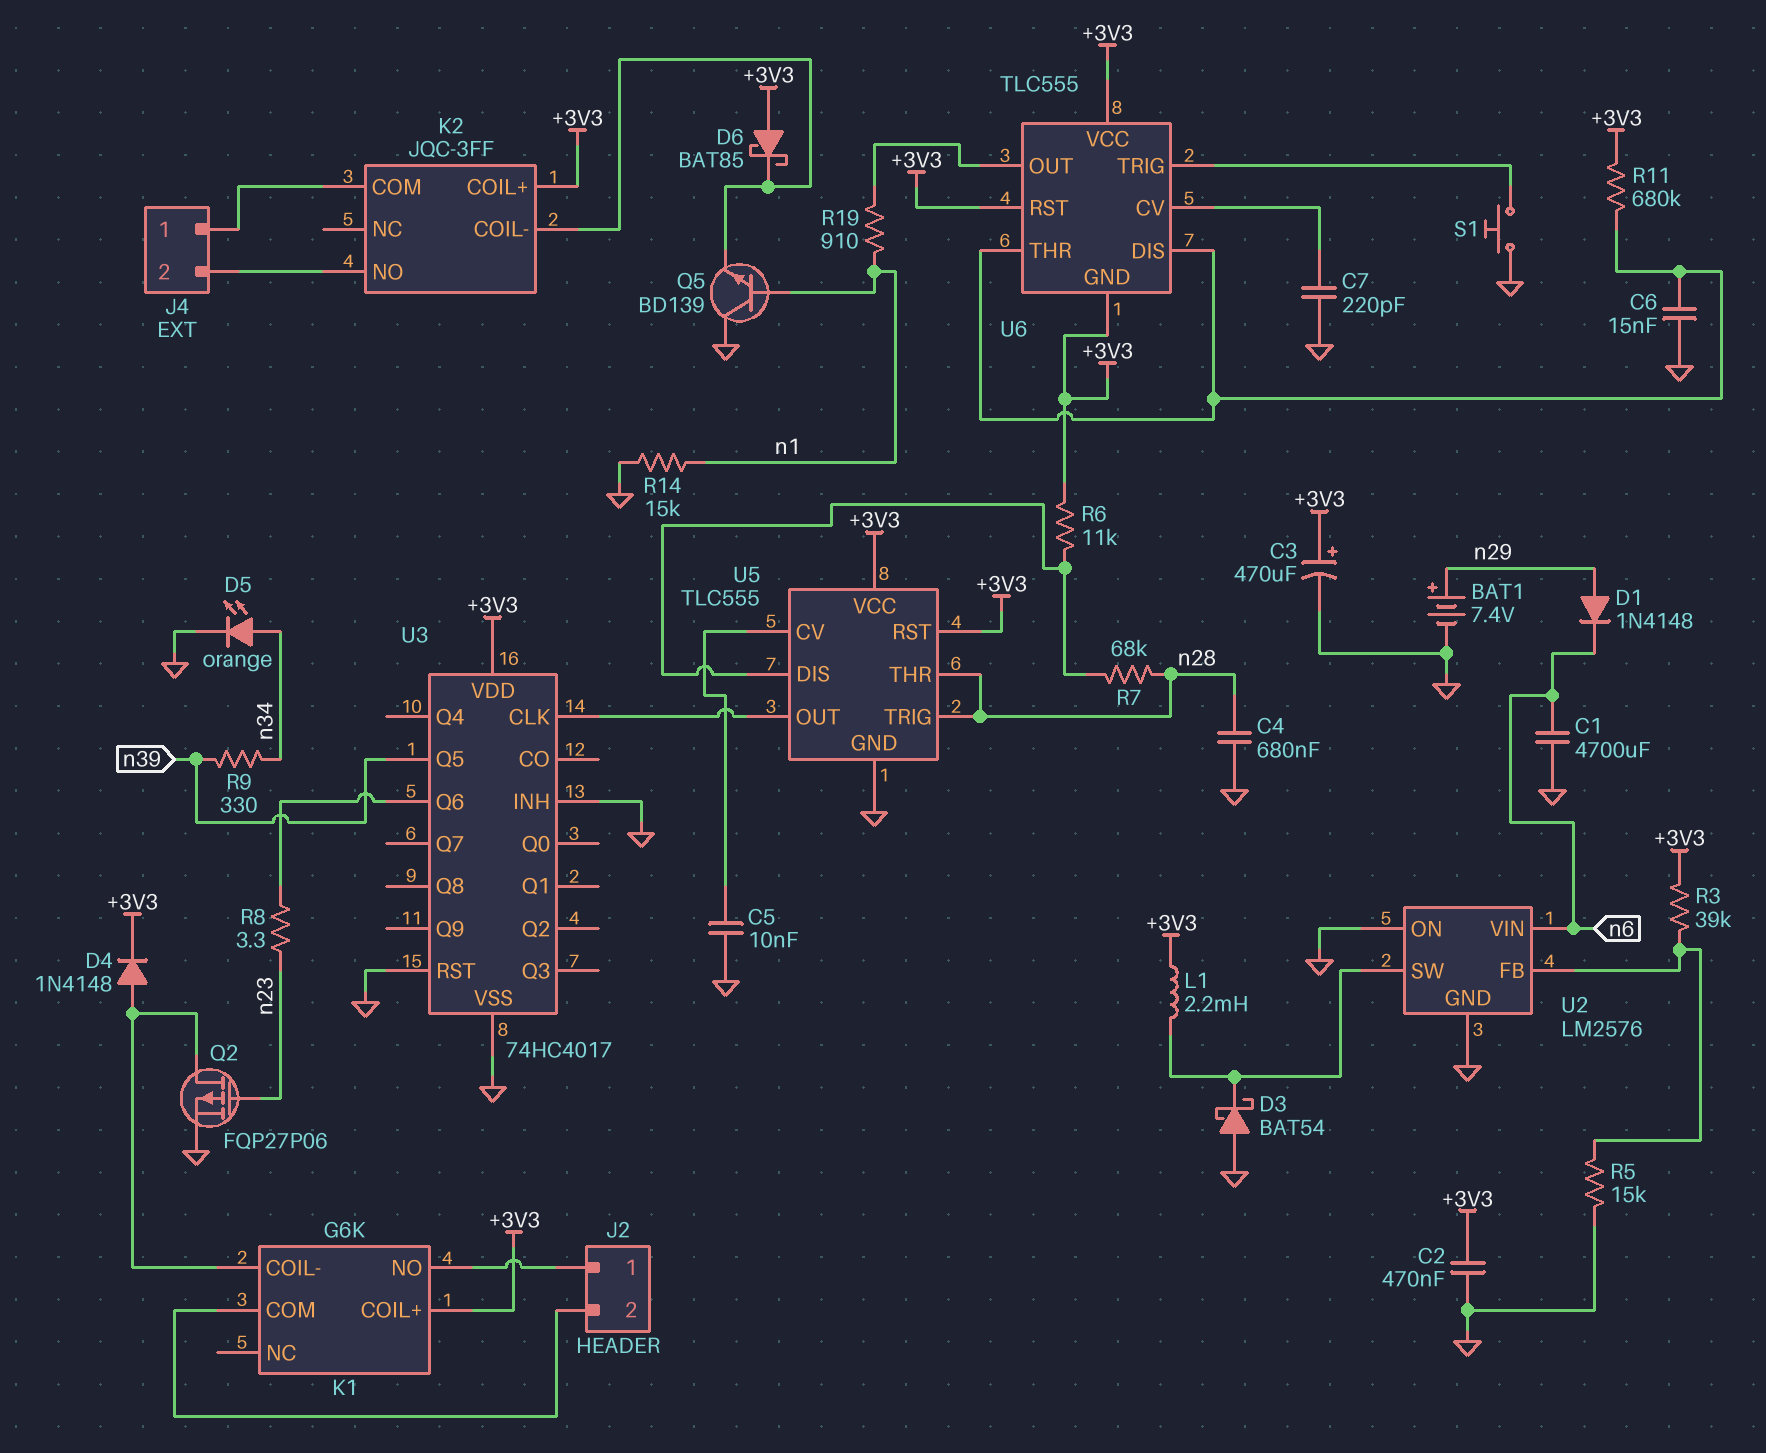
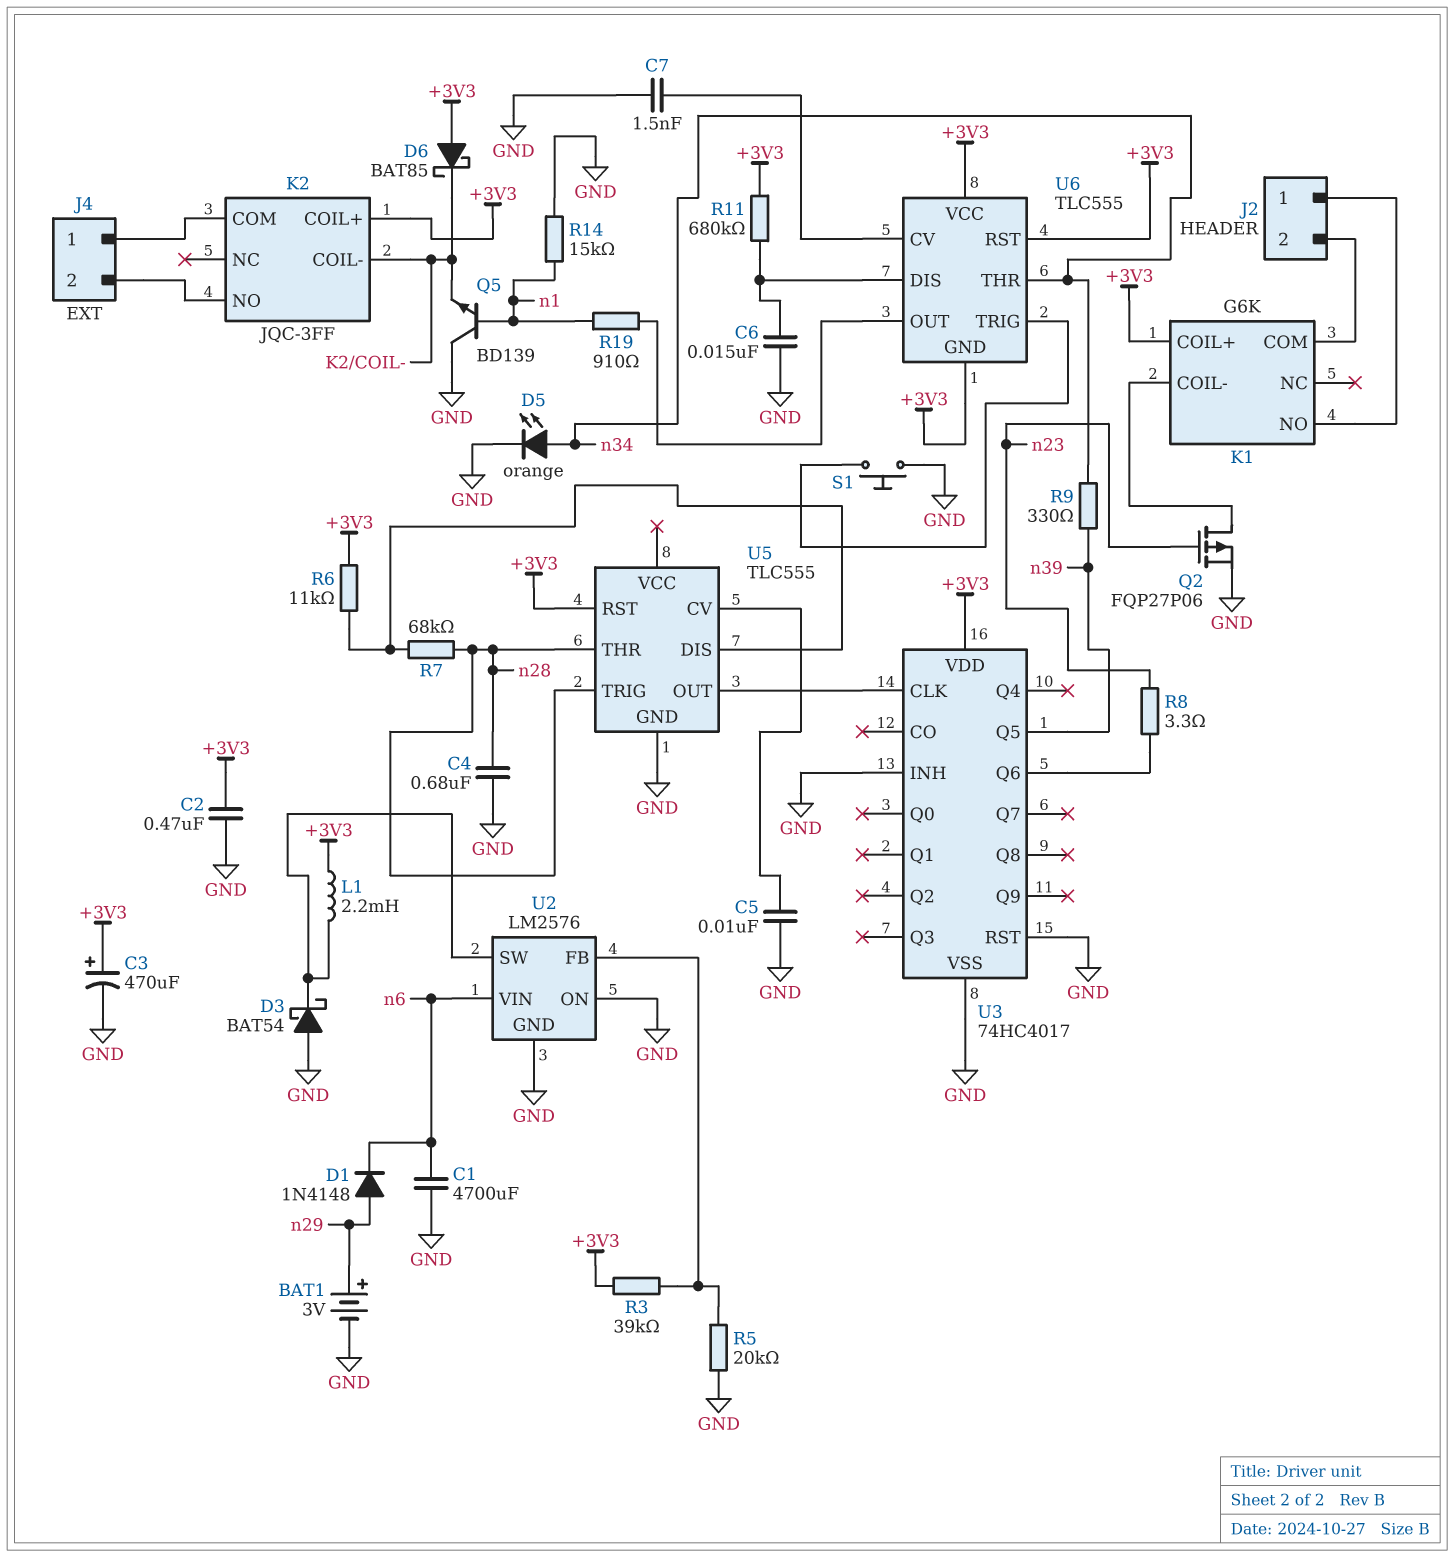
BAT1: 7.4V (plus n29, minus GND) -> 3V (plus n29, minus GND)
C7: 220pF (GND, U6/CV) -> 1.5nF (GND, U6/CV)
D4: diode 1N4148 (A K1/COIL-, K +3V3) -> none
R5: 15k (GND, U2/FB) -> 20k (GND, U2/FB)
U5 pin VCC: +3V3 -> none
U6 pin THR: U6/DIS -> n34

